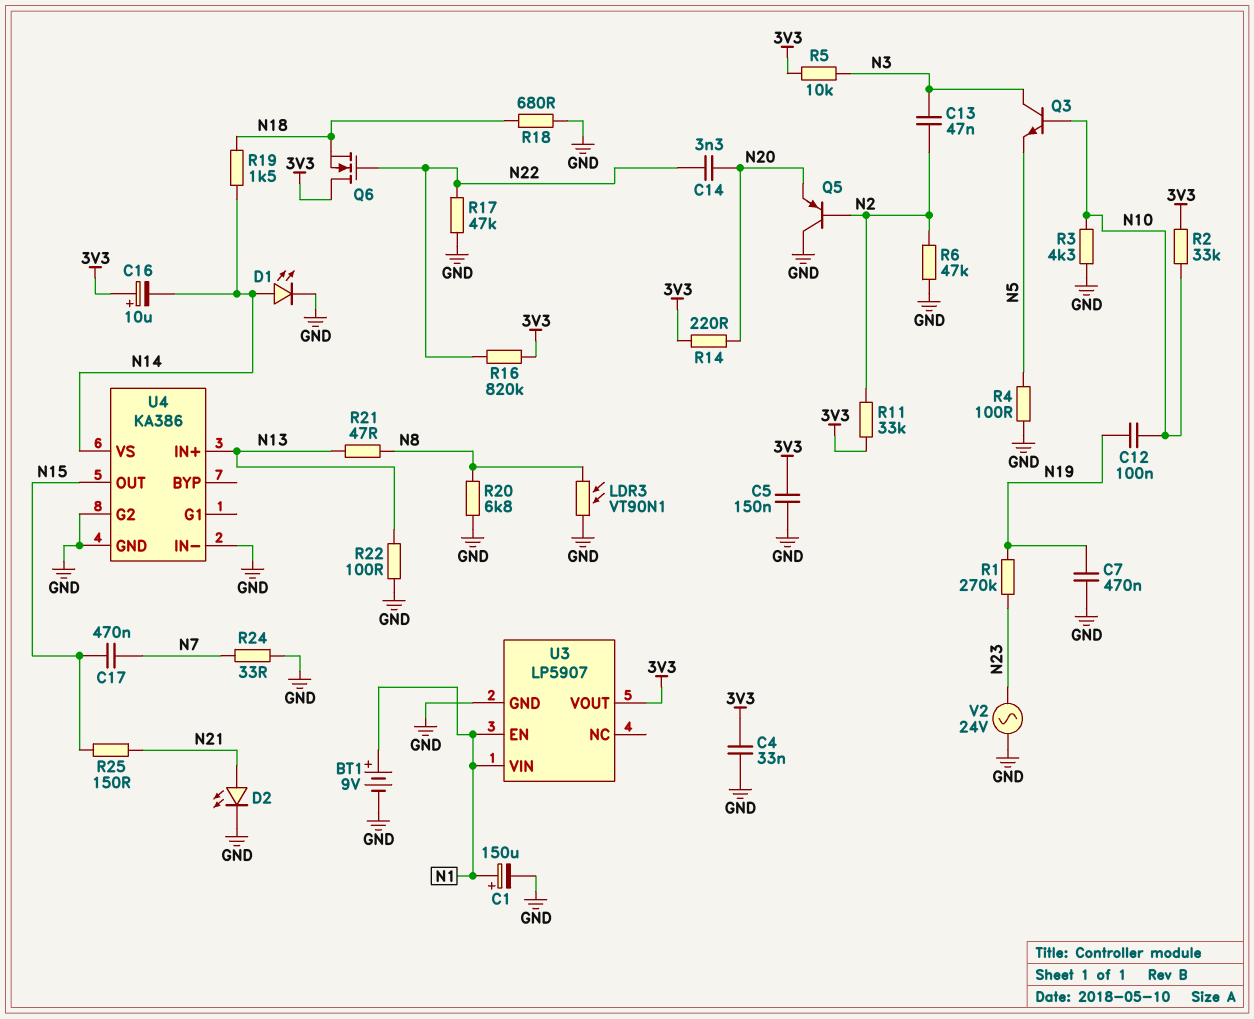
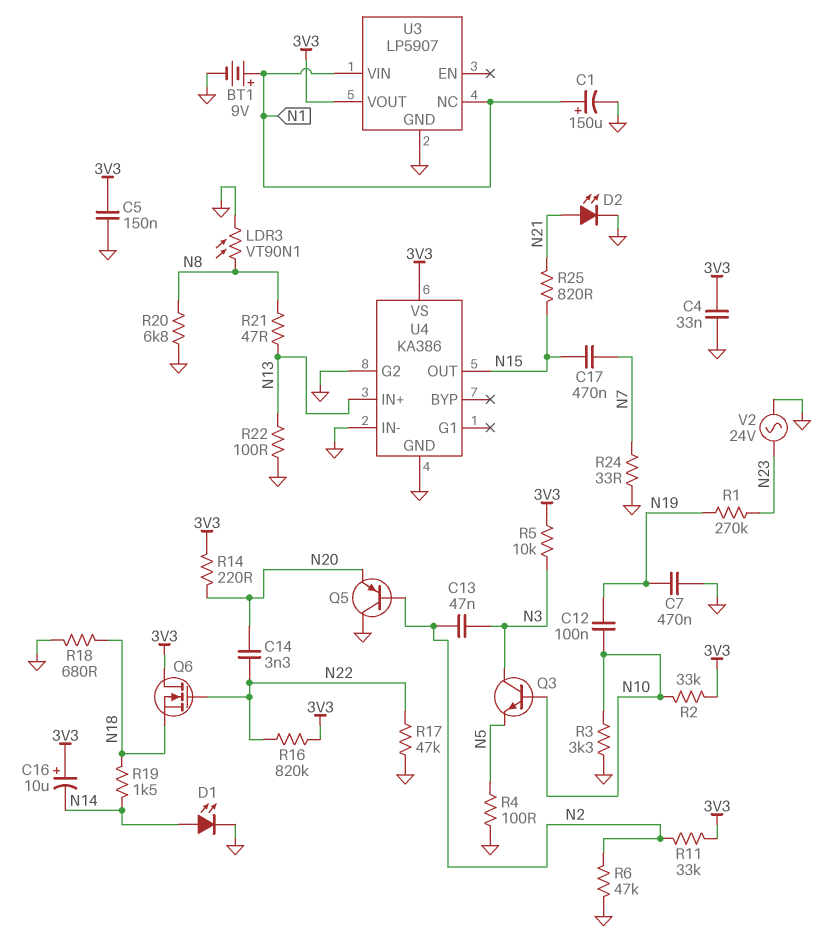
R3: 4.3k (GND, N10) -> 3.3k (GND, N10)
R25: 150 (N15, N21) -> 820 (N15, N21)
U3 pin EN: N1 -> none
U3 pin NC: none -> N1
U4 pin VS: N14 -> 3V3

